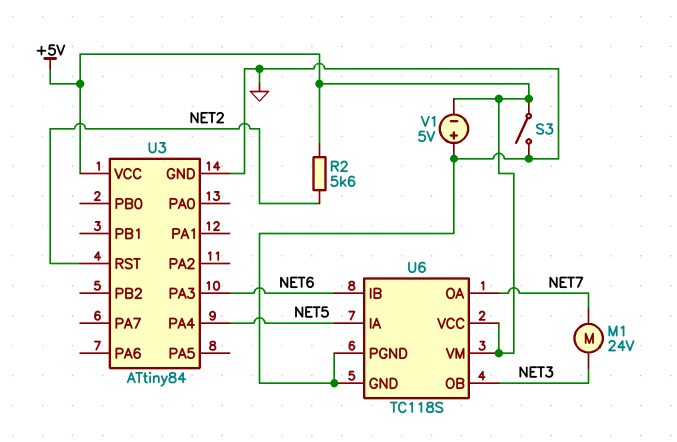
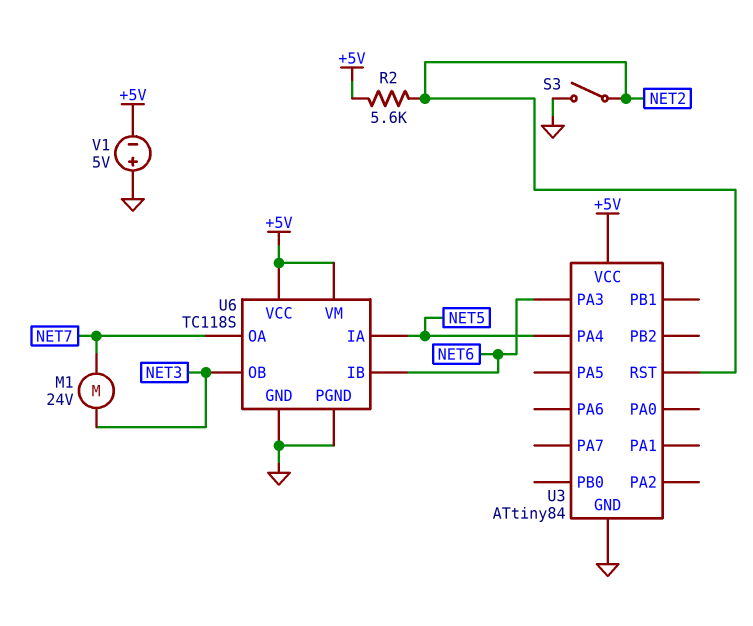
S3: switch (+5V, GND) -> switch (GND, NET2)

